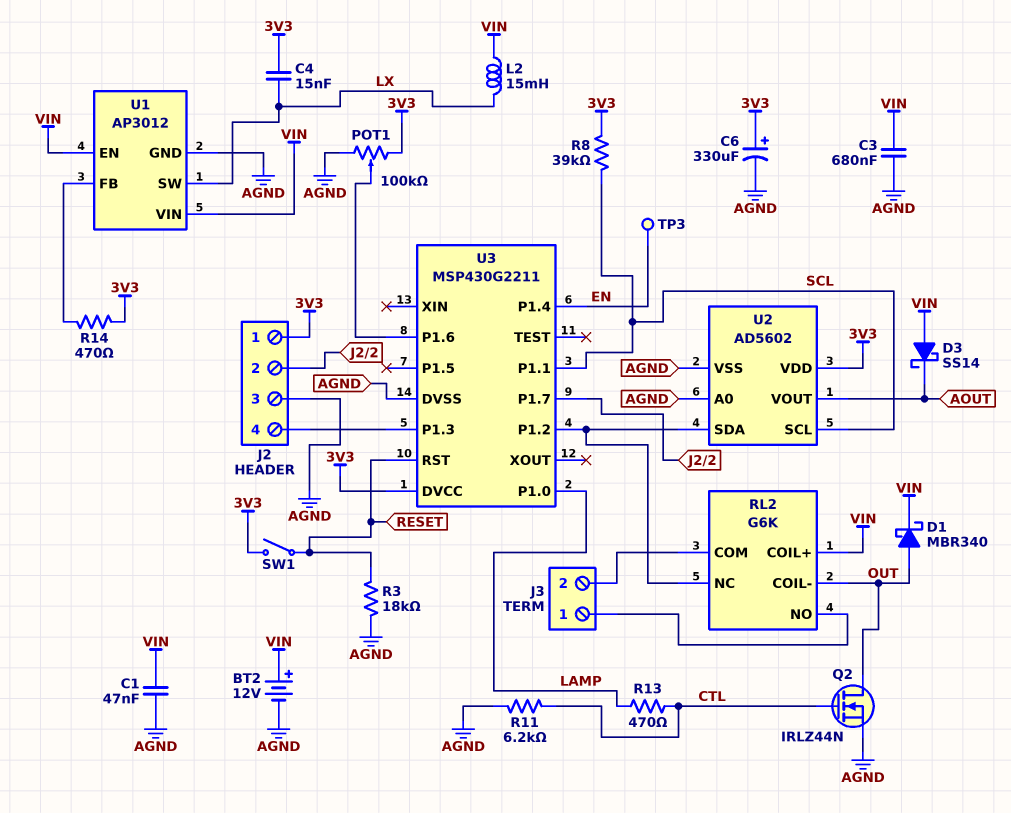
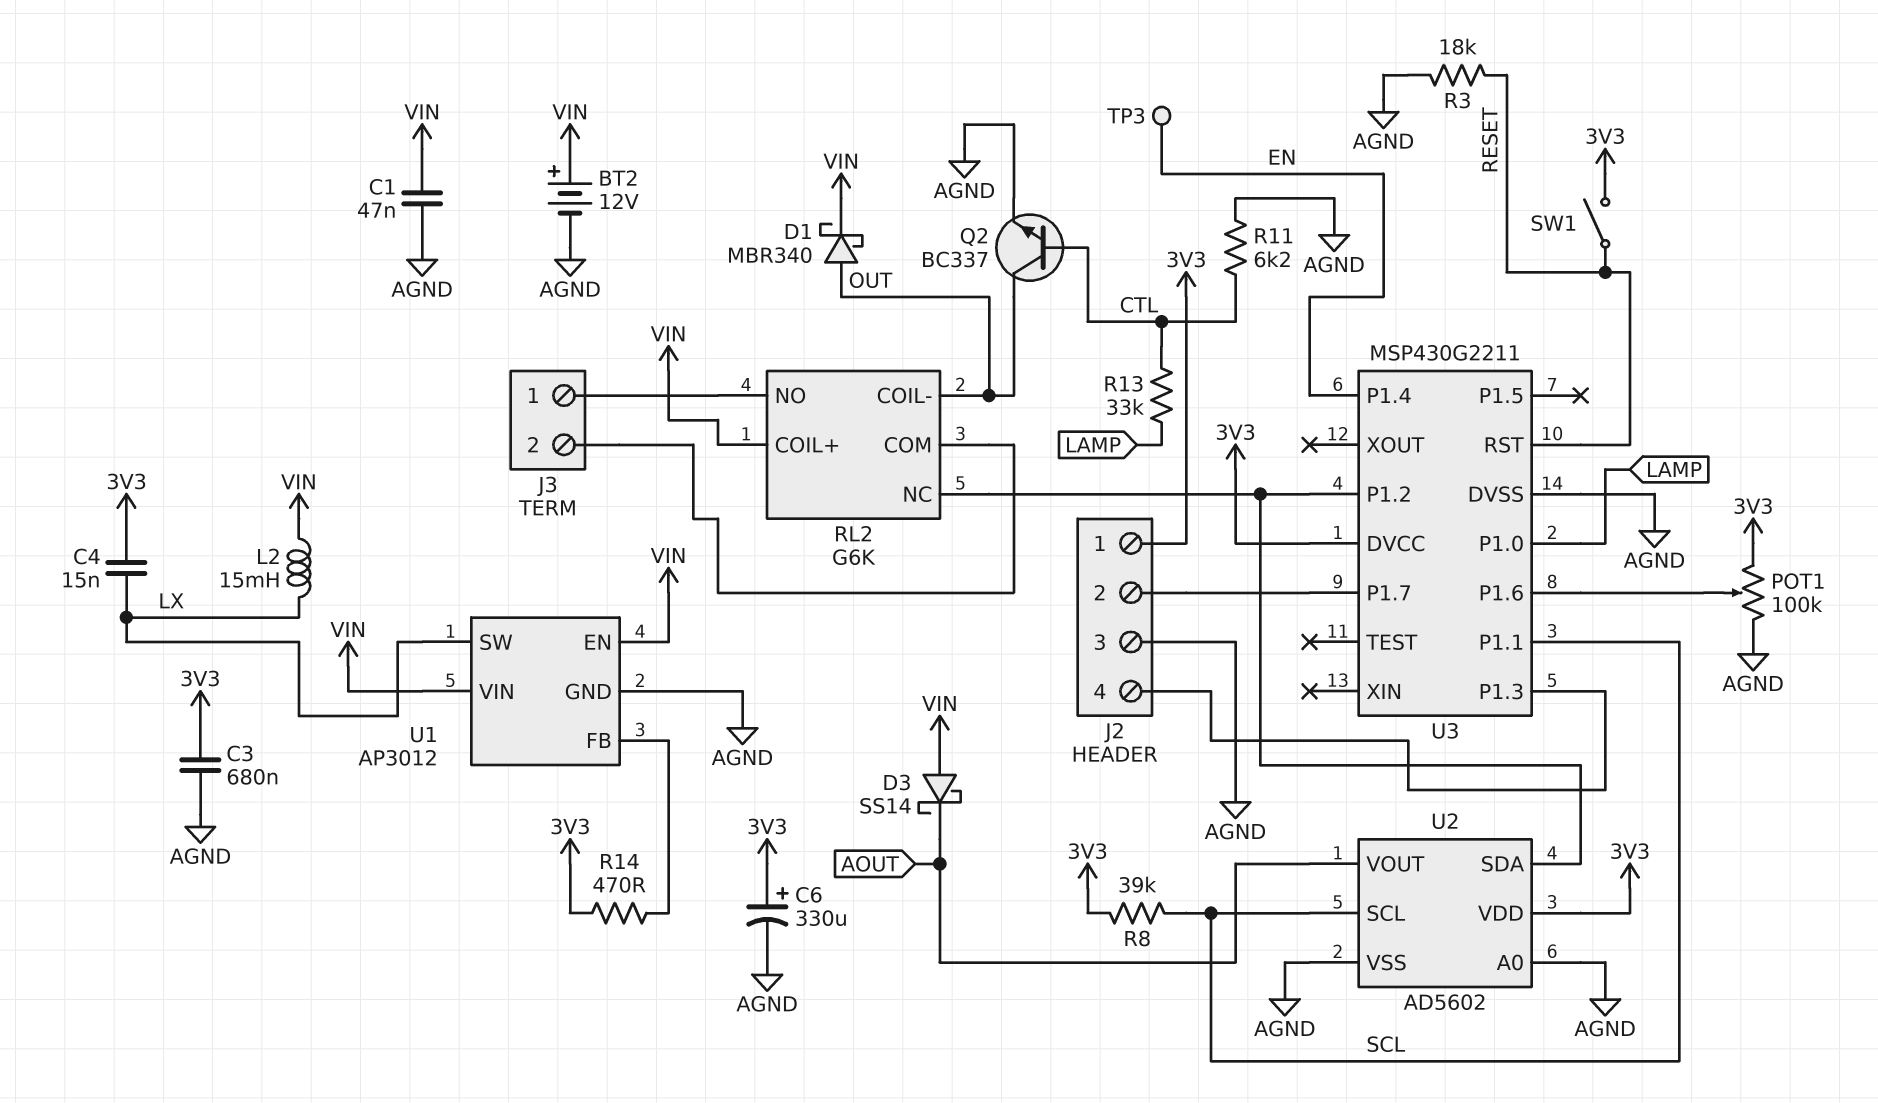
C3: 680nF (AGND, VIN) -> 680nF (3V3, AGND)
Q2: NMOS IRLZ44N (G CTL, D OUT, S AGND) -> NPN BC337 (B CTL, C OUT, E AGND)
R13: 470 (CTL, LAMP) -> 33k (CTL, LAMP)

